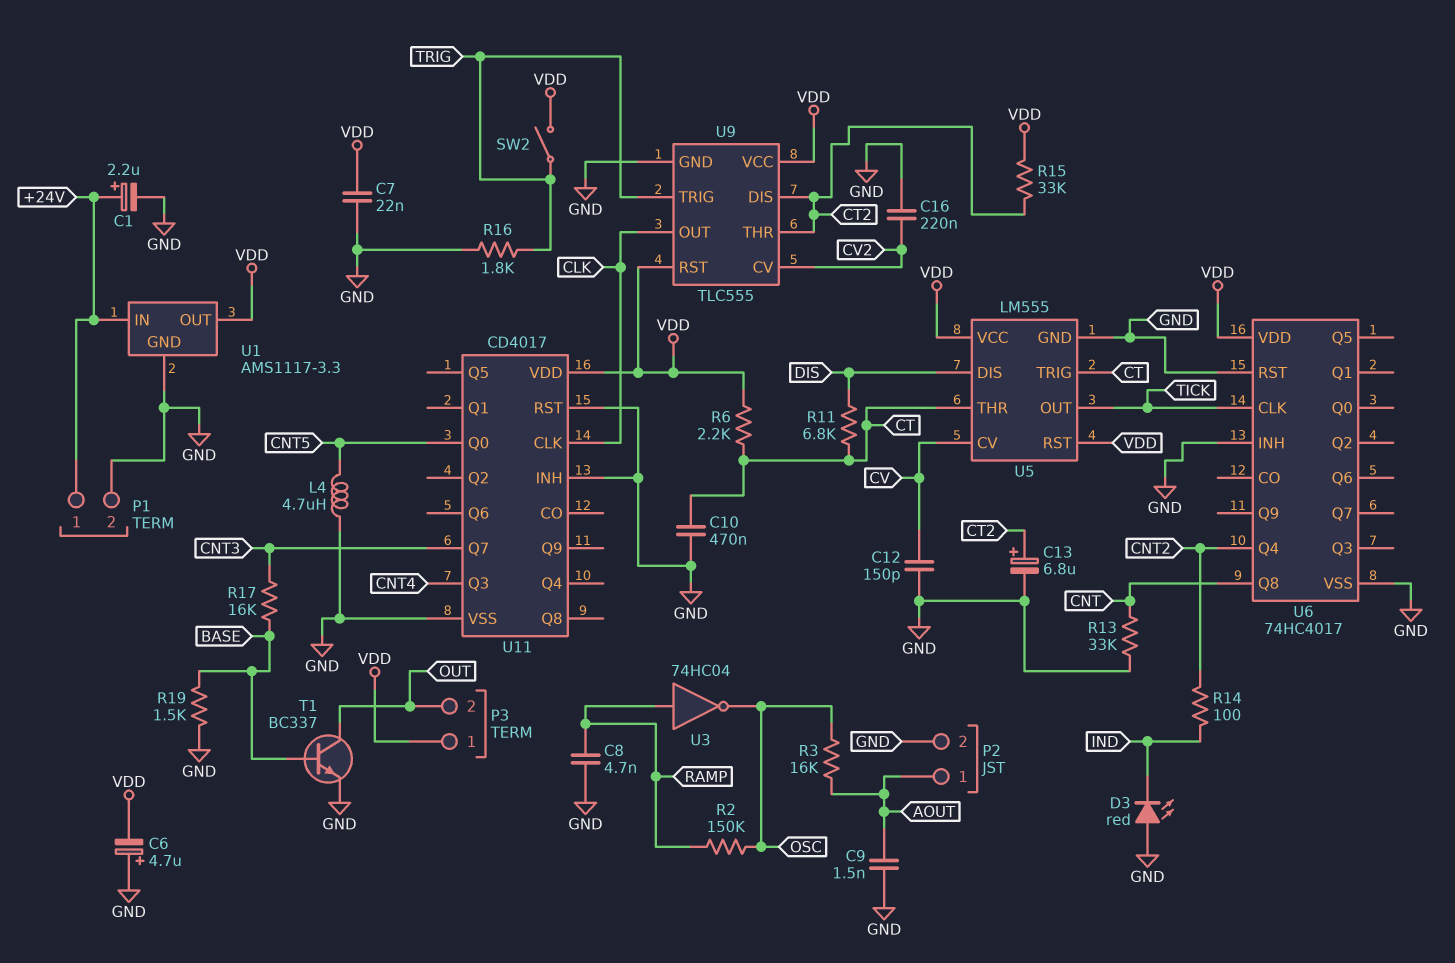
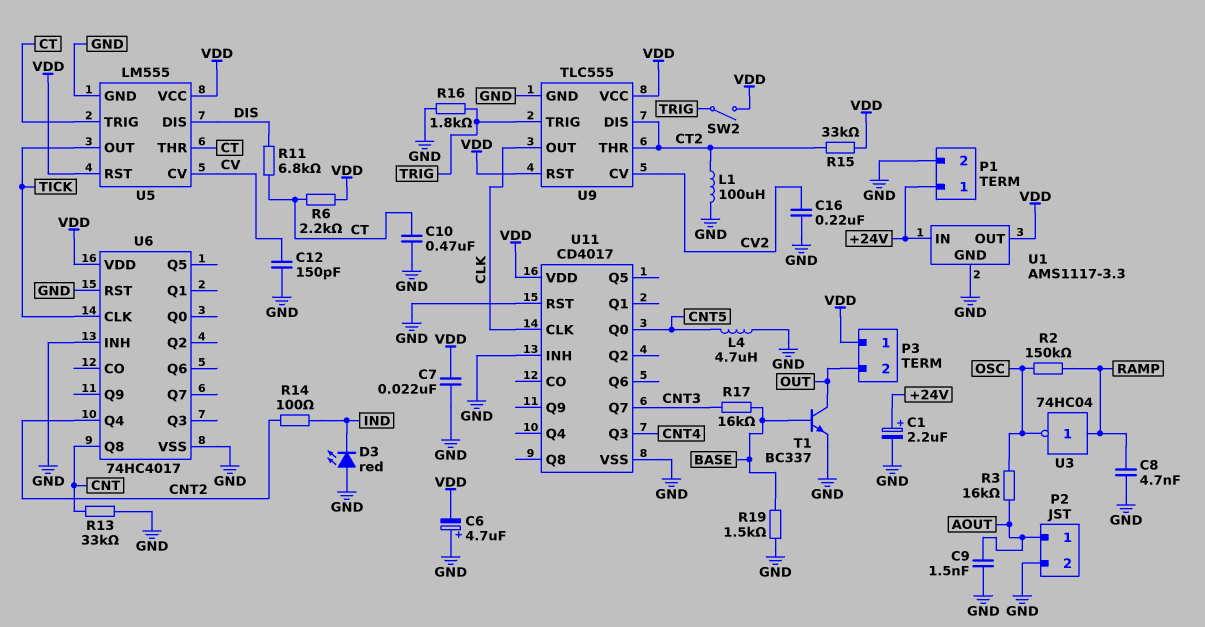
C13: 6.8uF (plus CT2, minus GND) -> none
L1: none -> 100uH (CT2, GND)

